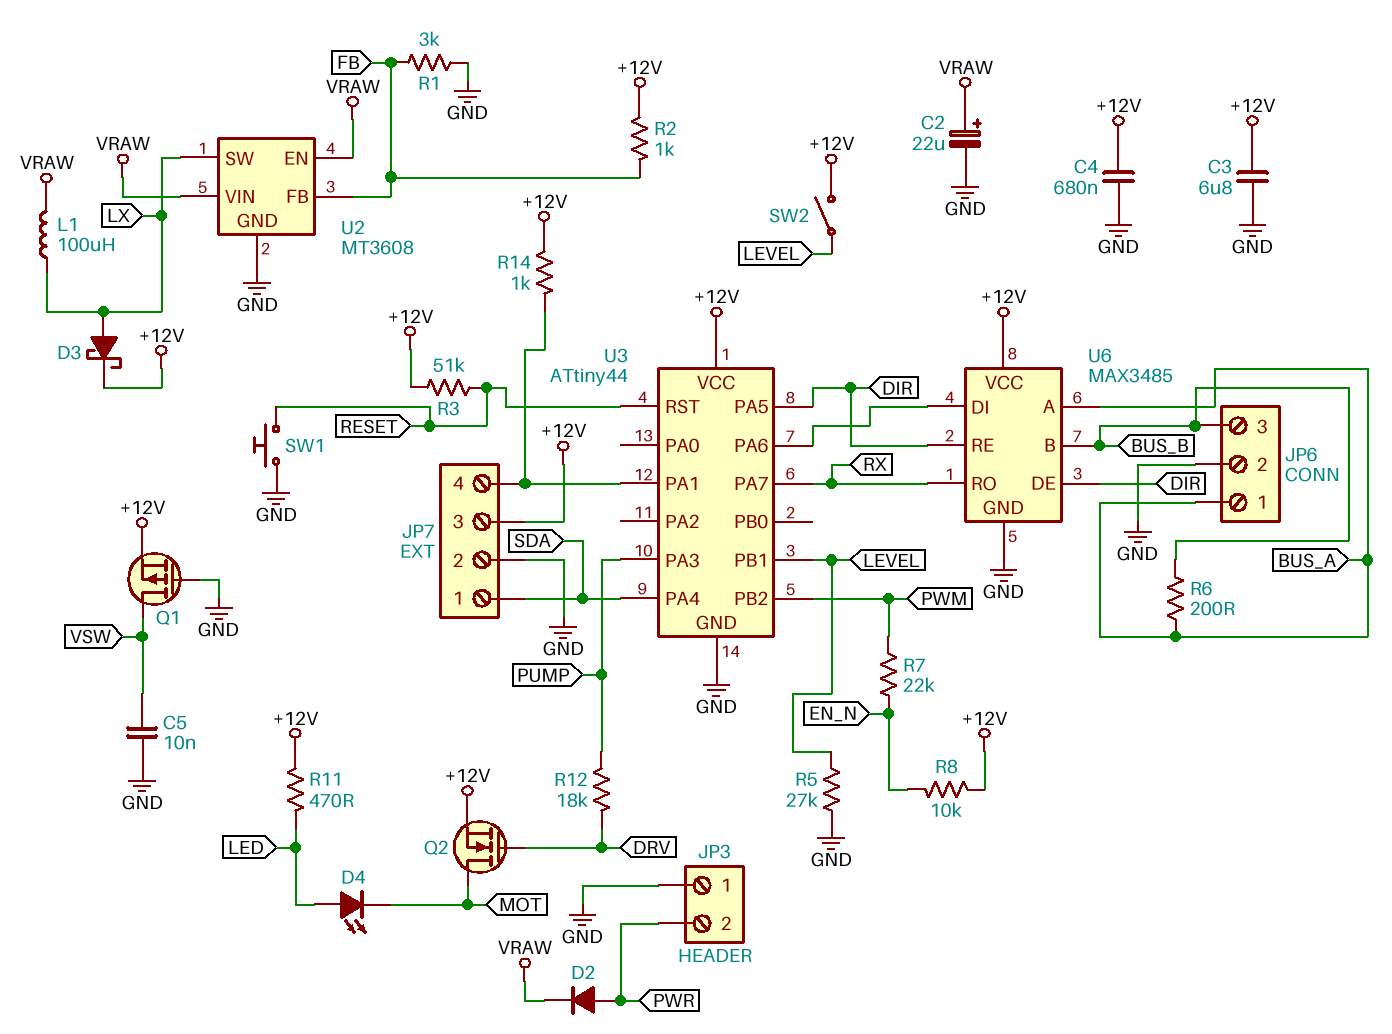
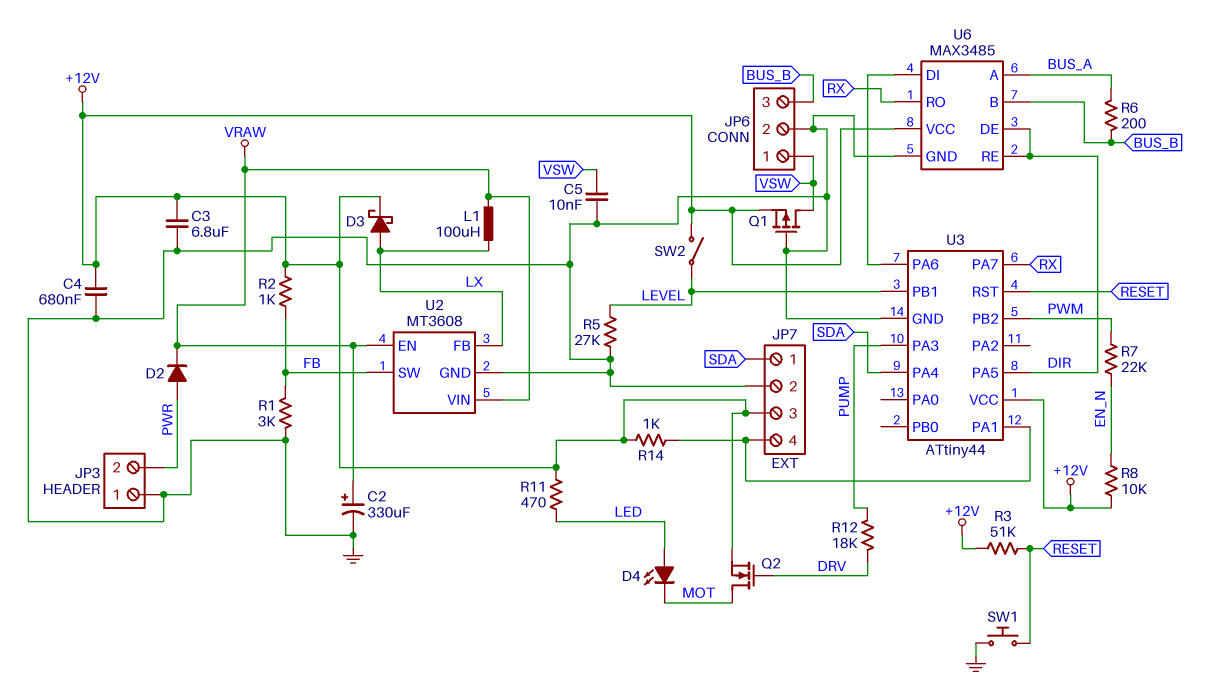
C2: 22uF (plus VRAW, minus GND) -> 330uF (plus VRAW, minus GND)
JP6 pin 1: BUS_A -> VSW
U2 pin FB: FB -> LX
U2 pin SW: LX -> FB

